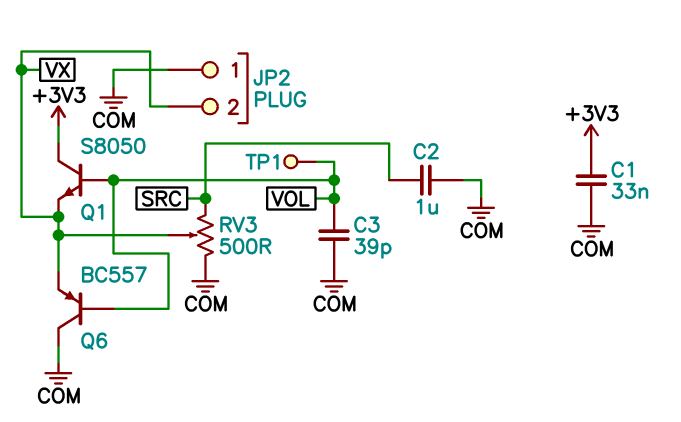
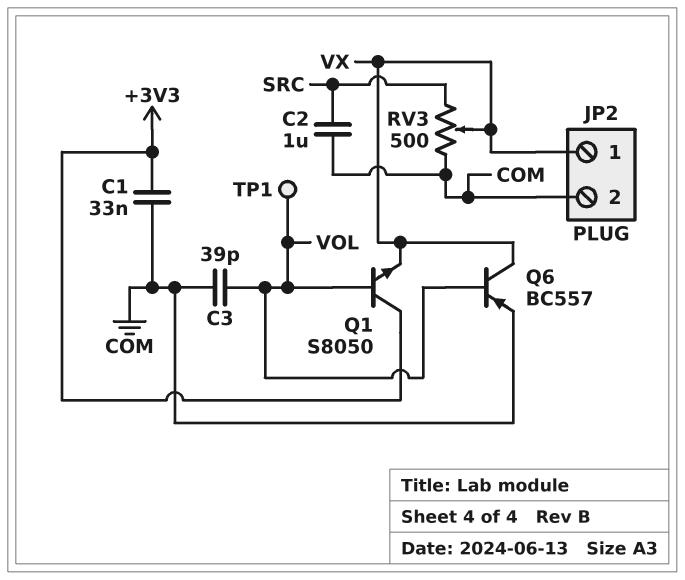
JP2 pin 1: COM -> VX
JP2 pin 2: VX -> COM
Q6: PNP BC557 (B VOL, C COM, E VX) -> PNP BC557 (B VOL, C VX, E COM)

